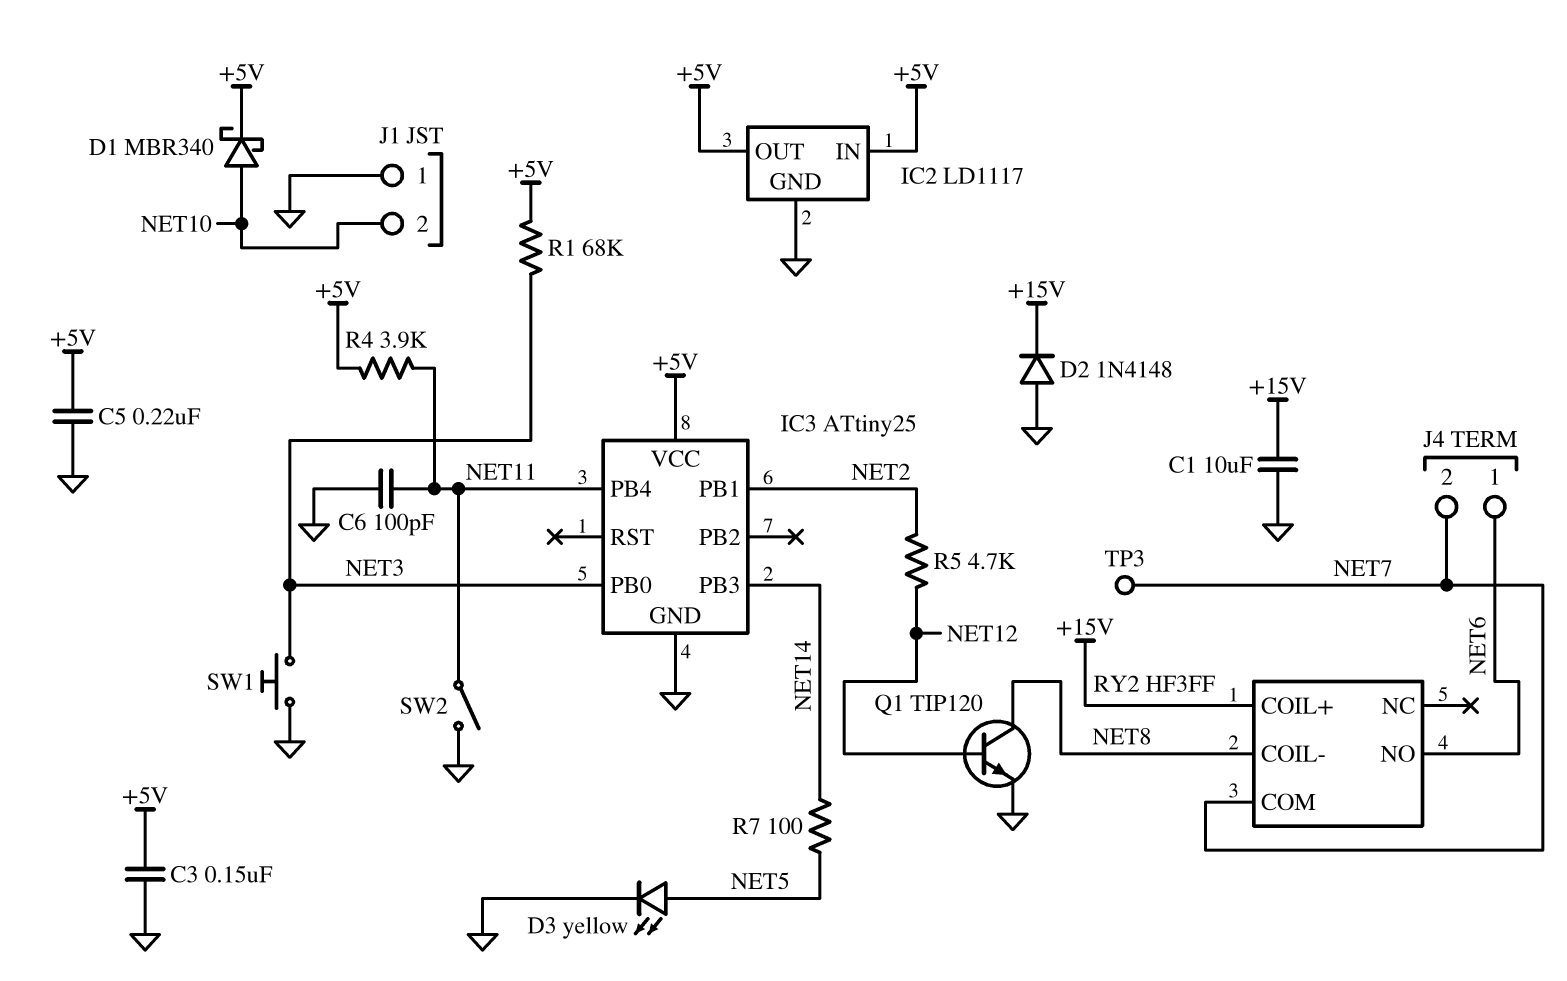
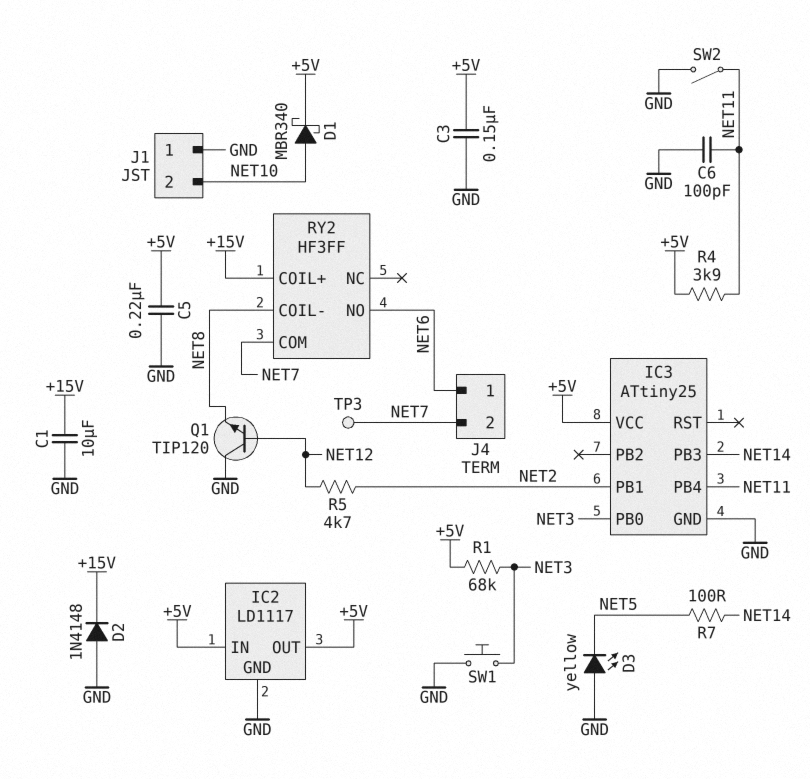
D3: LED yellow (A NET5, K GND) -> LED yellow (A GND, K NET5)
Q1: NPN TIP120 (B NET12, C NET8, E GND) -> NPN TIP120 (B NET12, C GND, E NET8)

